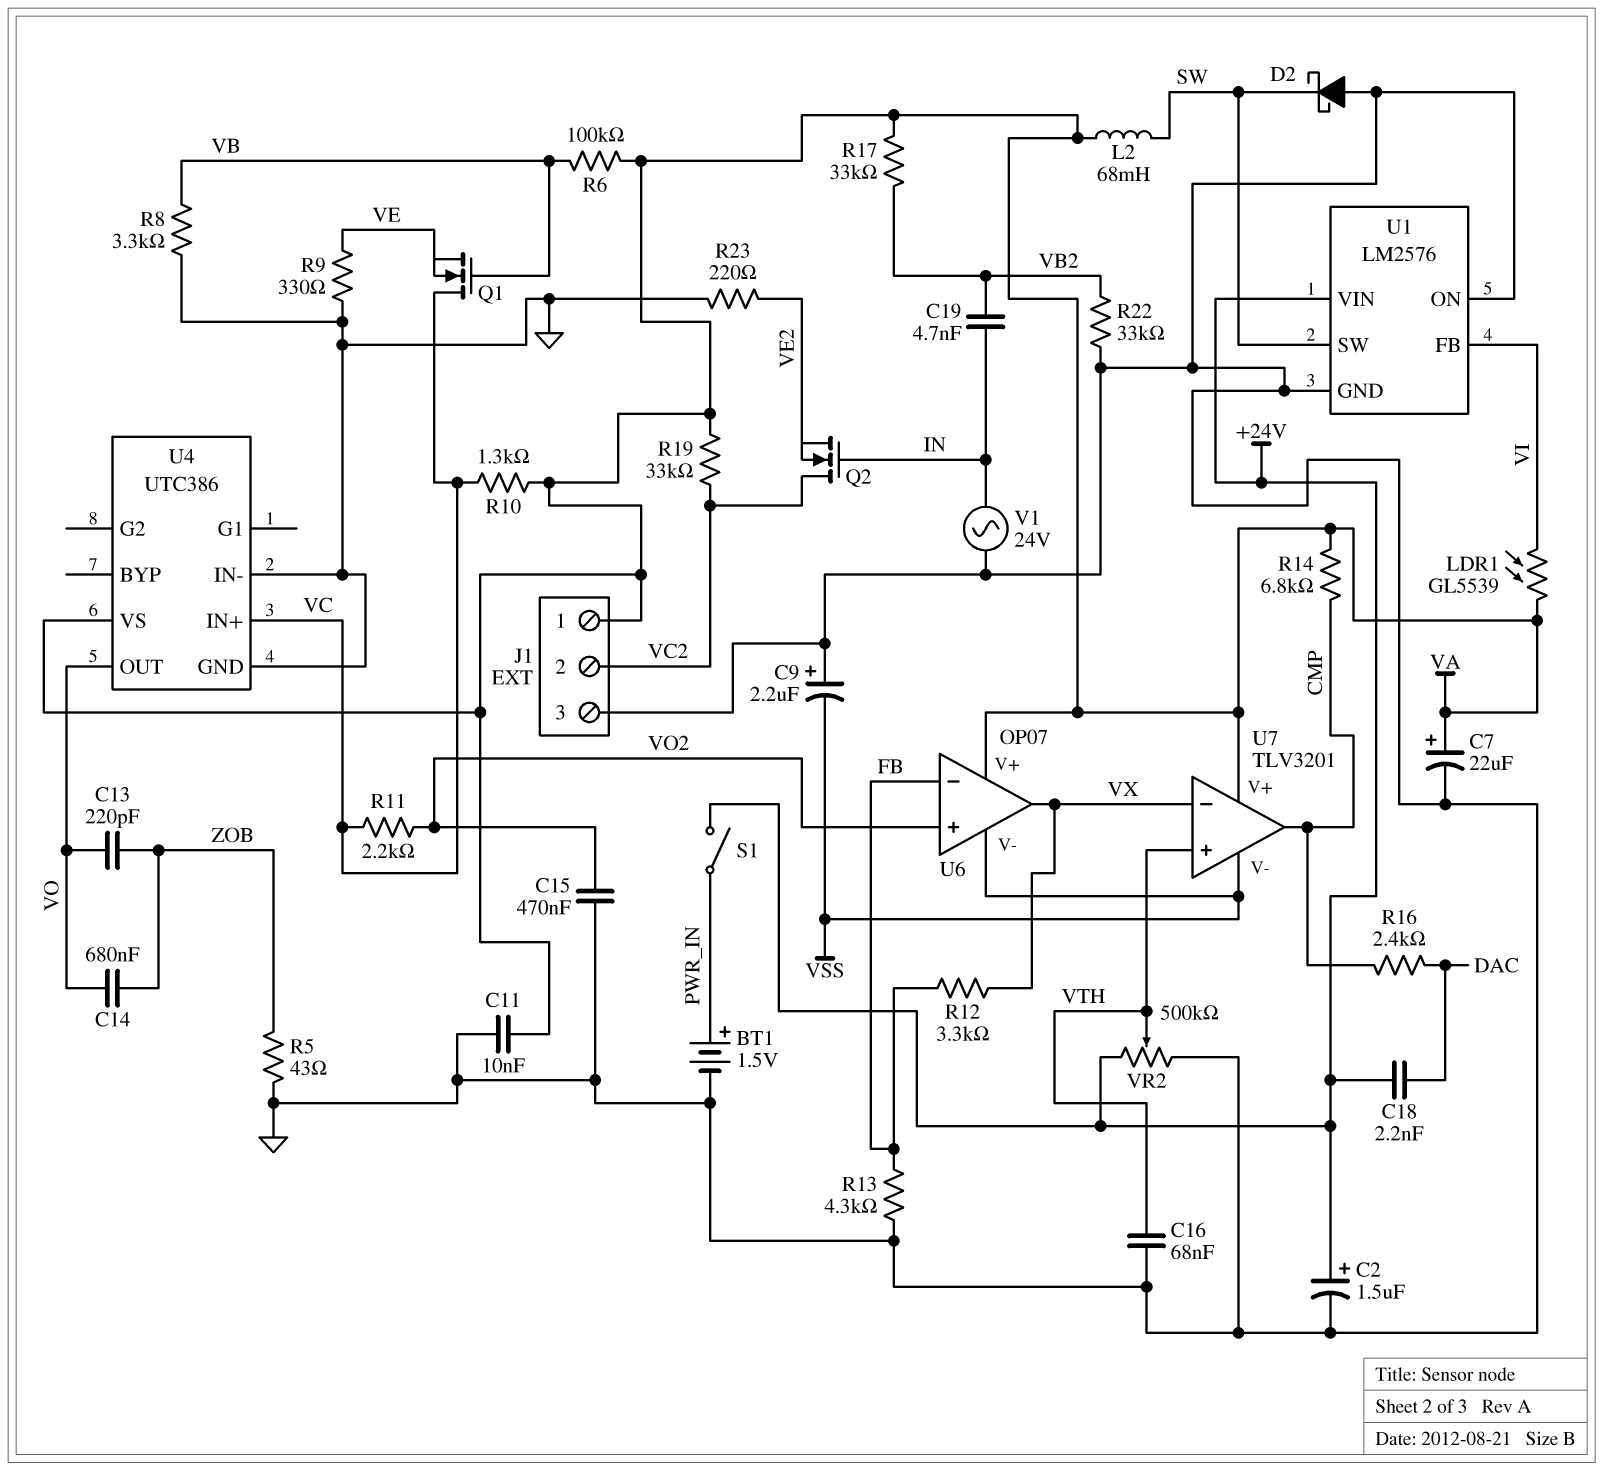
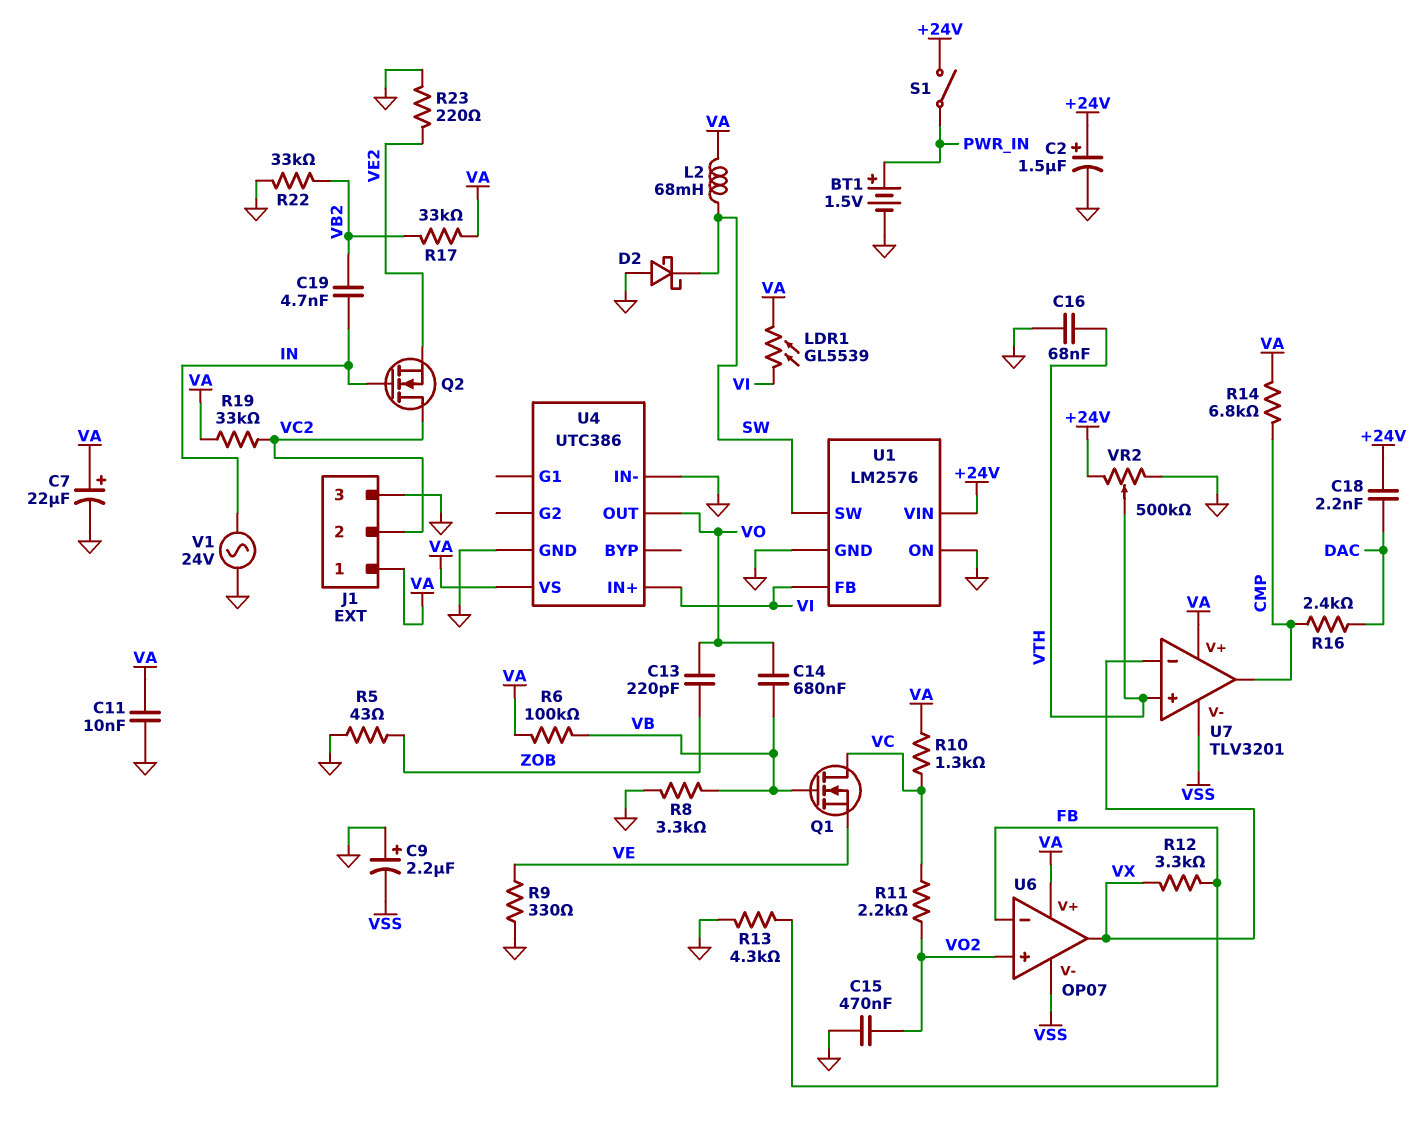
C14: 680nF (VO, ZOB) -> 680nF (VB, VO)
U4 pin IN+: VC -> VI

